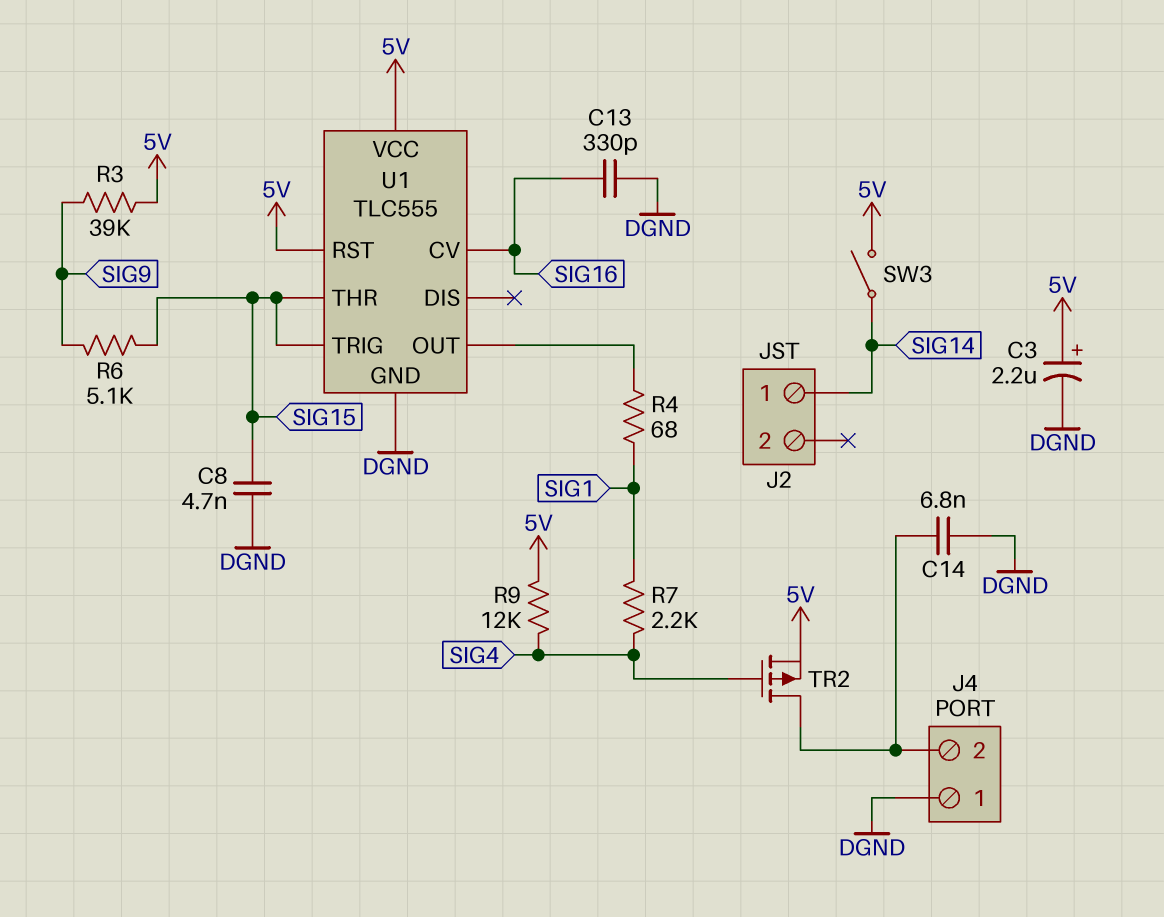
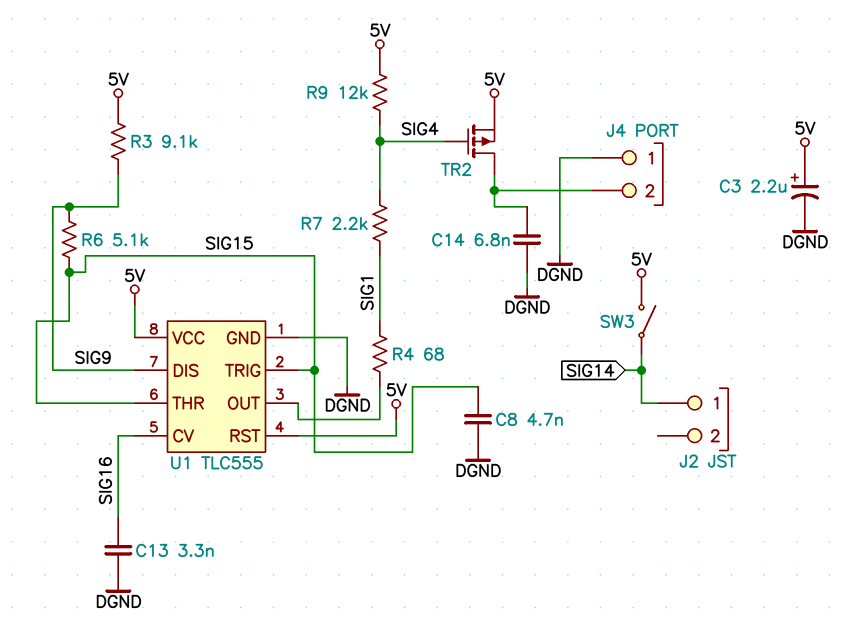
C13: 330pF (DGND, SIG16) -> 3.3nF (DGND, SIG16)
R3: 39k (5V, SIG9) -> 9.1k (5V, SIG9)
U1 pin DIS: none -> SIG9

